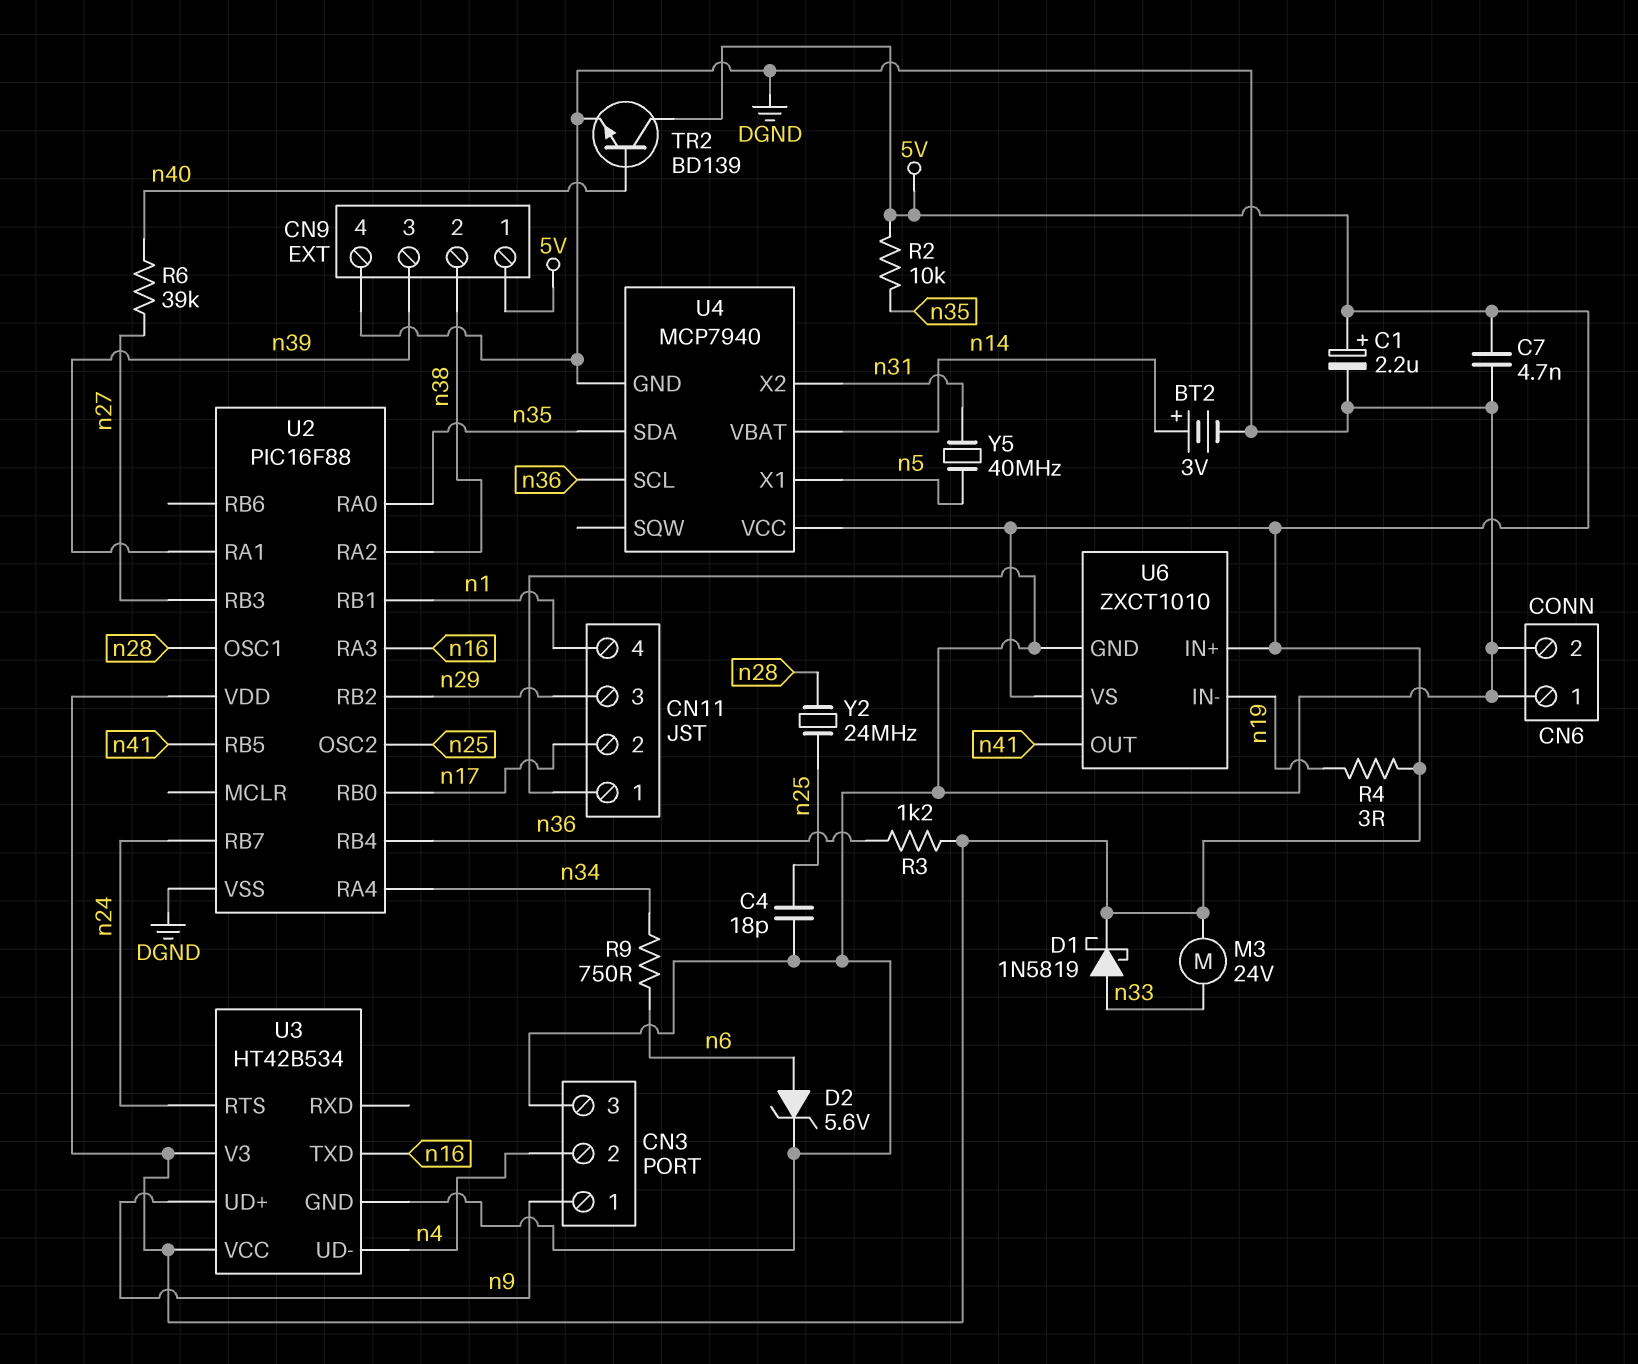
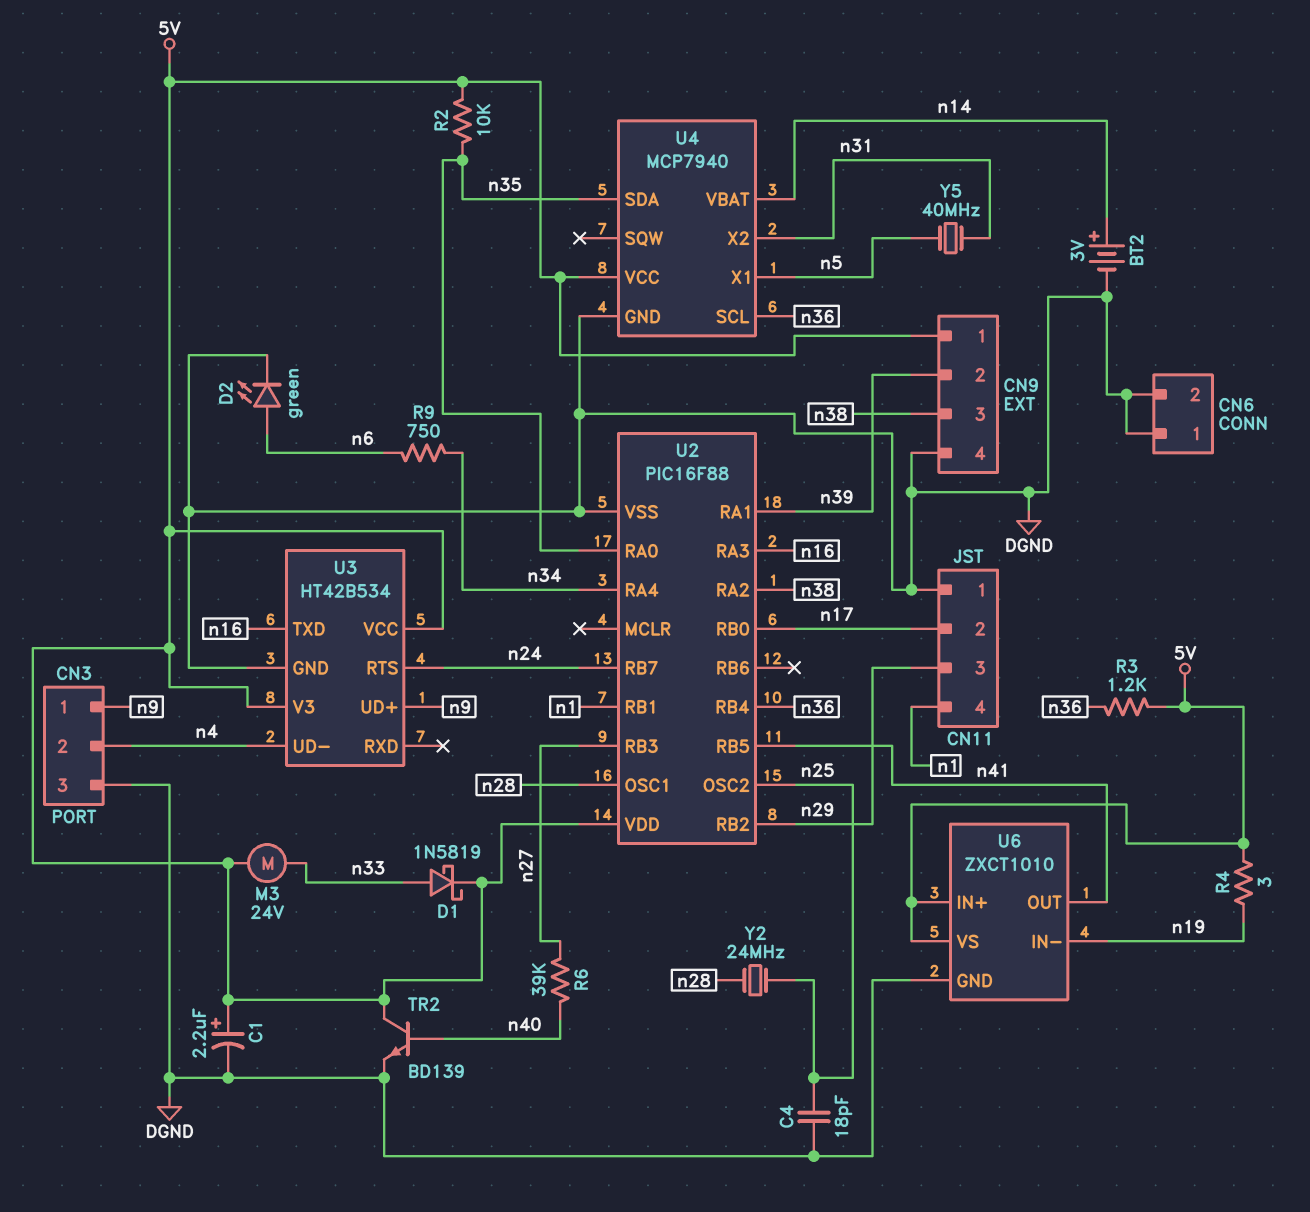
C7: 4.7nF (5V, DGND) -> none
CN9 pin 2: n38 -> n39
CN9 pin 3: n39 -> n38
D2: zener 5.6V (A n6, K DGND) -> LED green (A n6, K DGND)

